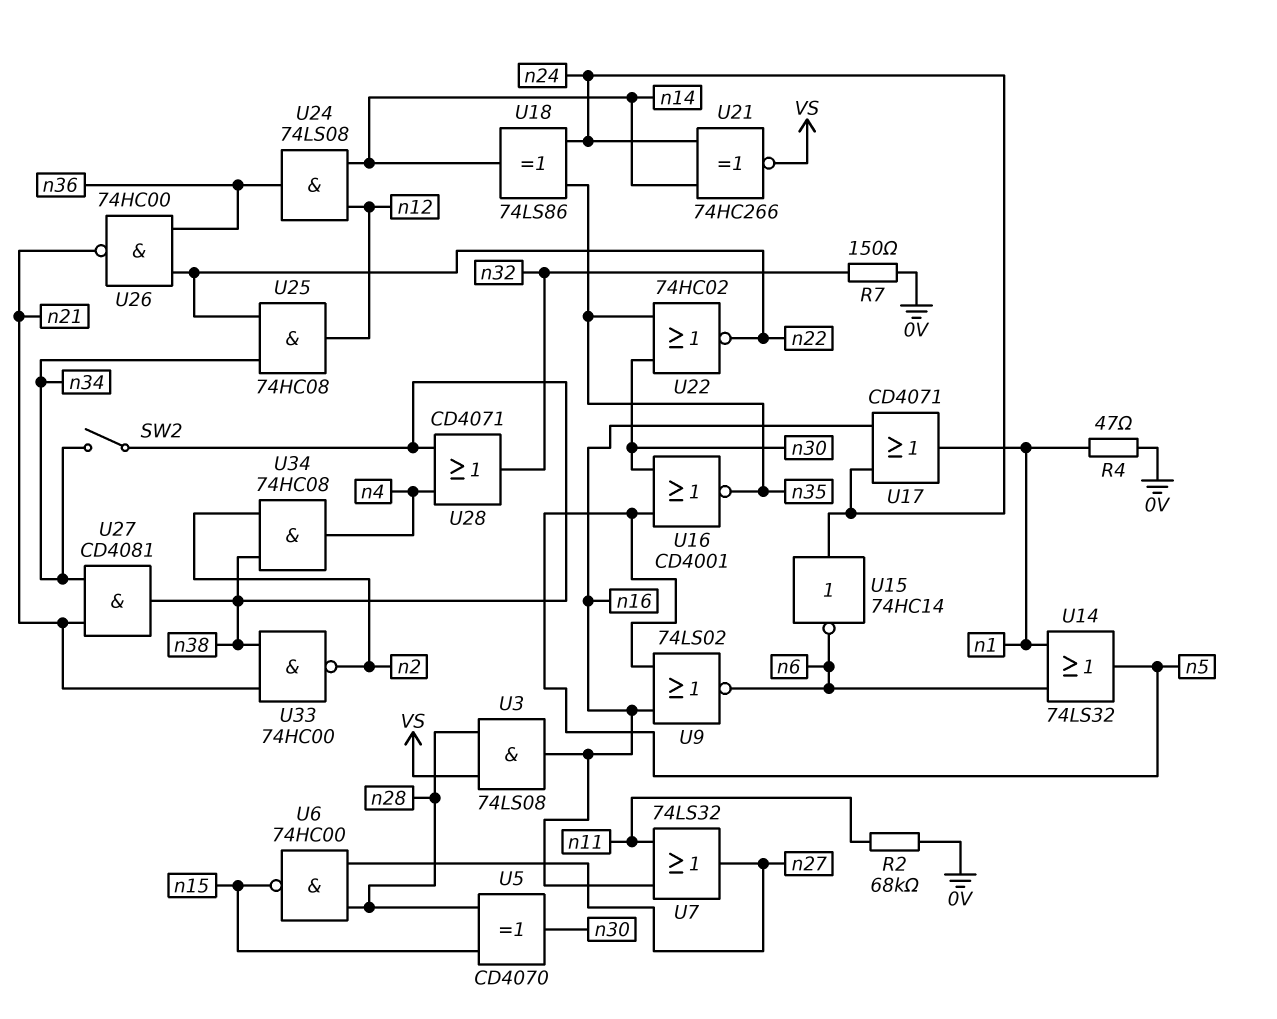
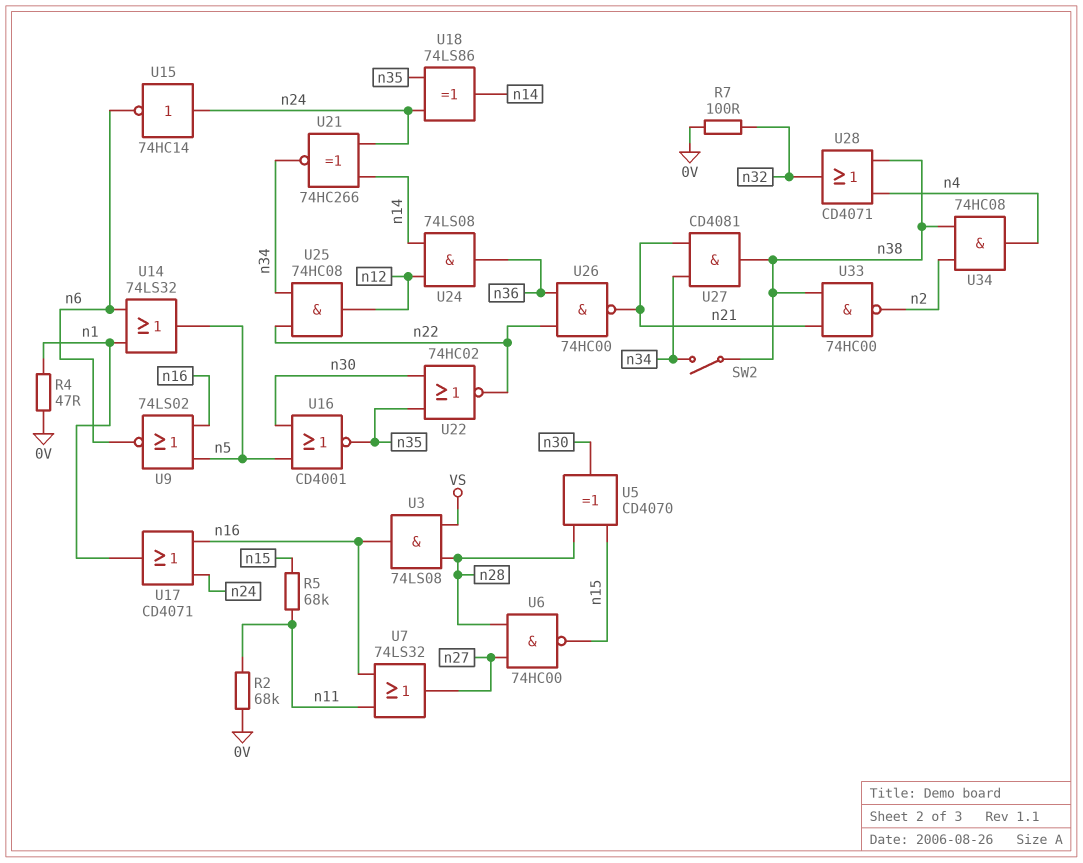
R5: none -> 68k (n11, n15)
R7: 150 (0V, n32) -> 100 (0V, n32)
U21: XNOR 74HC266 (in n14, in n24, out VS) -> XNOR 74HC266 (in n14, in n24, out n34)

